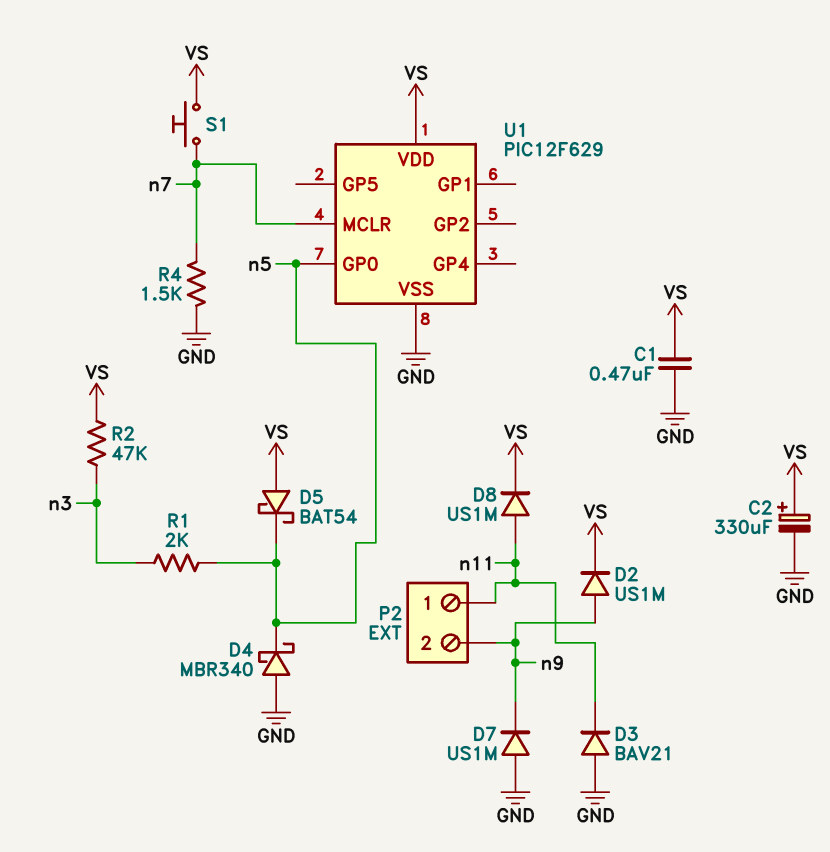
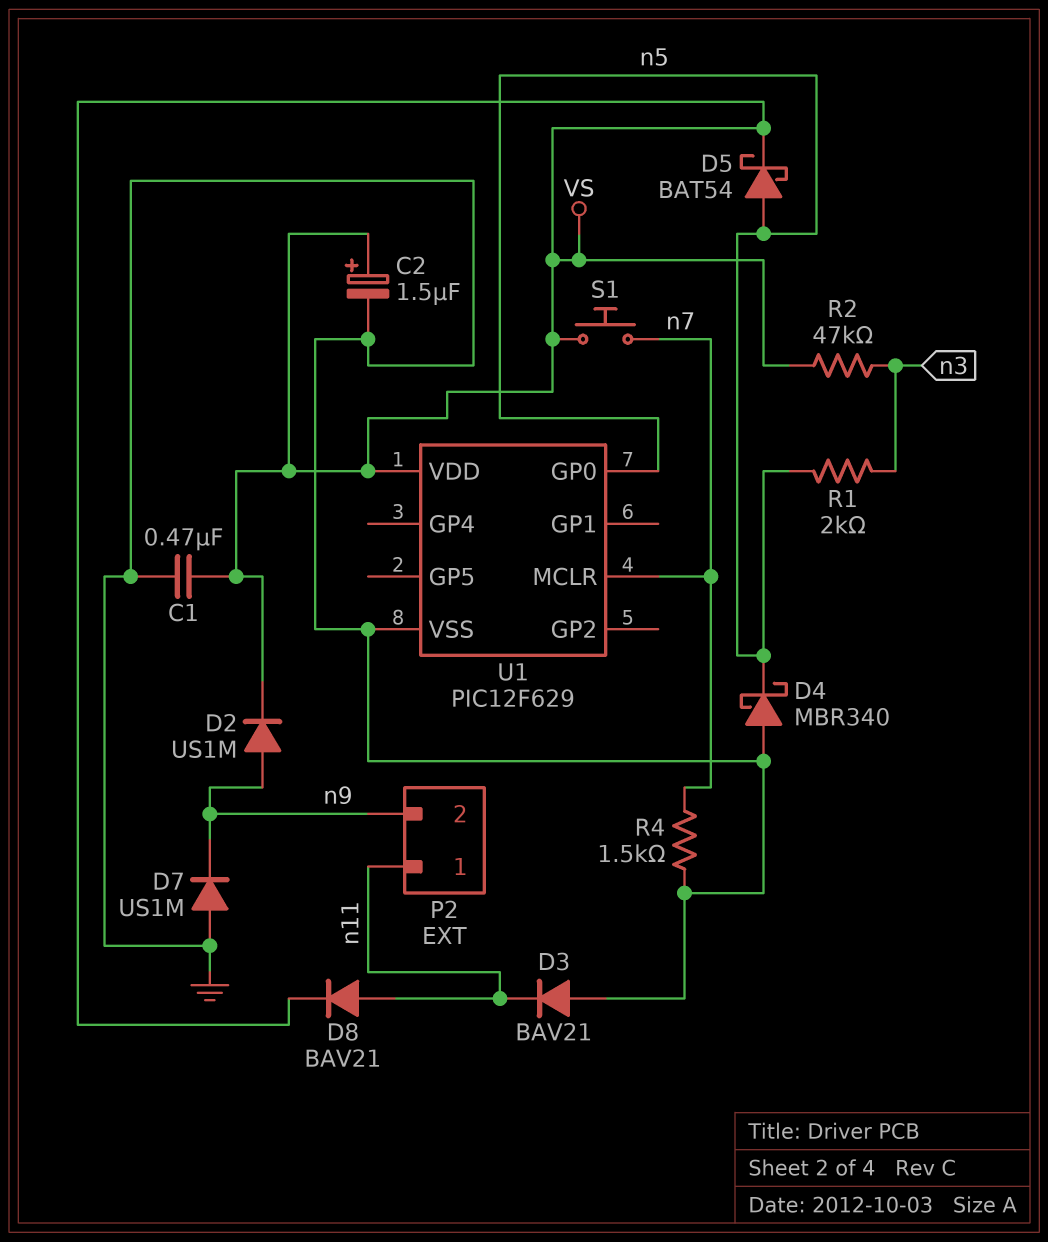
C2: 330uF (plus VS, minus GND) -> 1.5uF (plus VS, minus GND)
D5: schottky BAT54 (A VS, K n5) -> schottky BAT54 (A n5, K VS)
D8: diode US1M (A n11, K VS) -> diode BAV21 (A n11, K VS)

